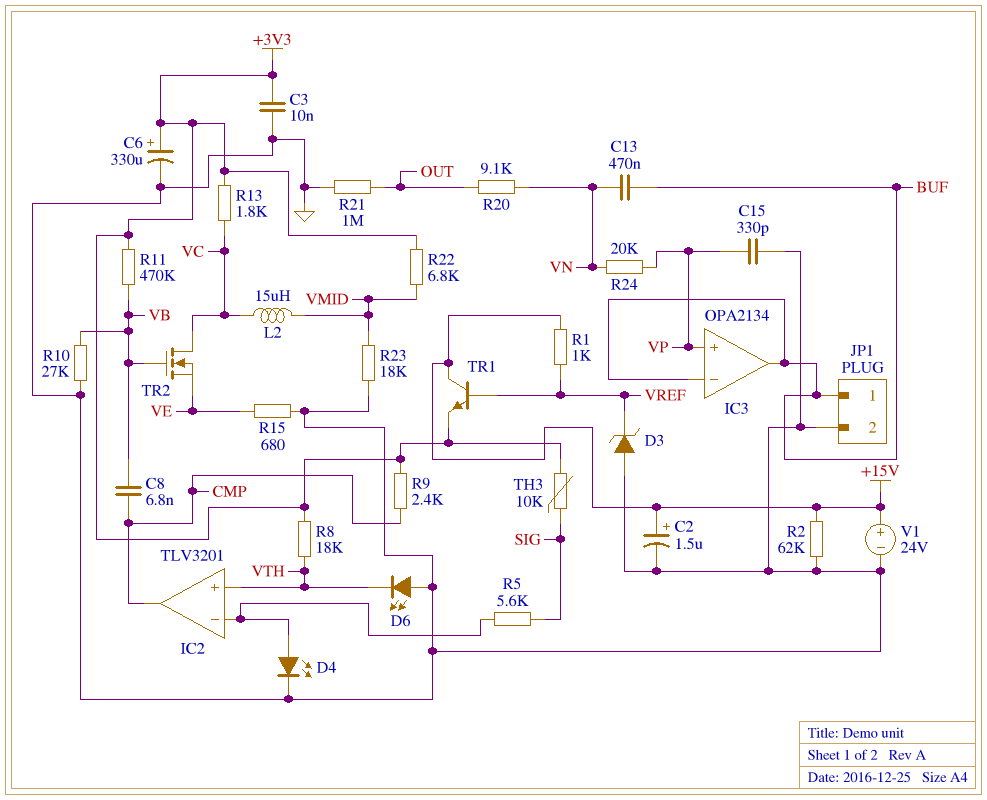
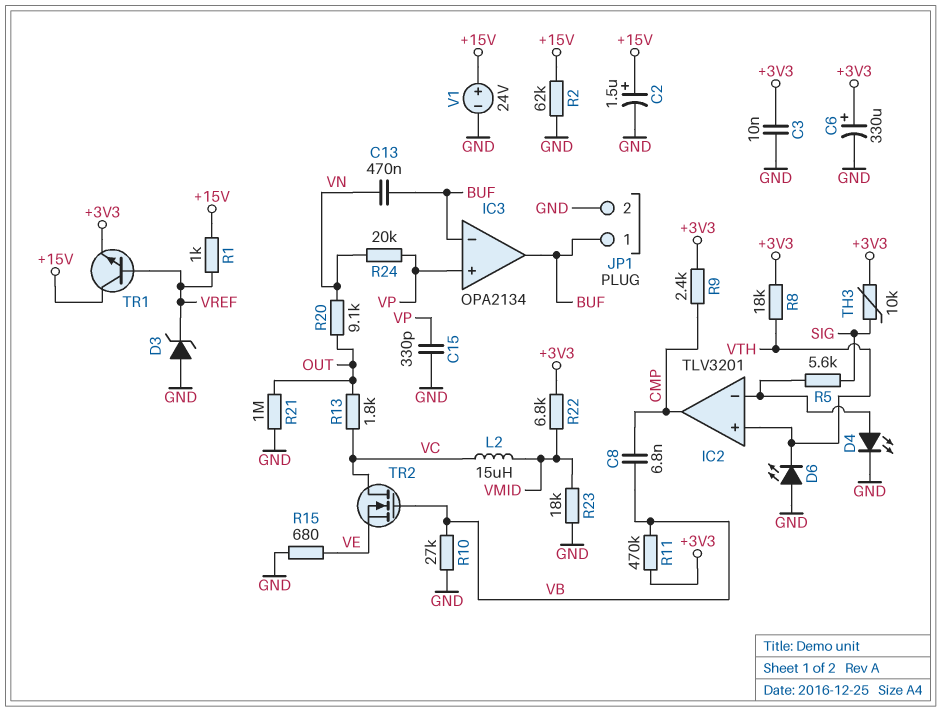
R13: 1.8k (+3V3, VC) -> 1.8k (OUT, VC)

